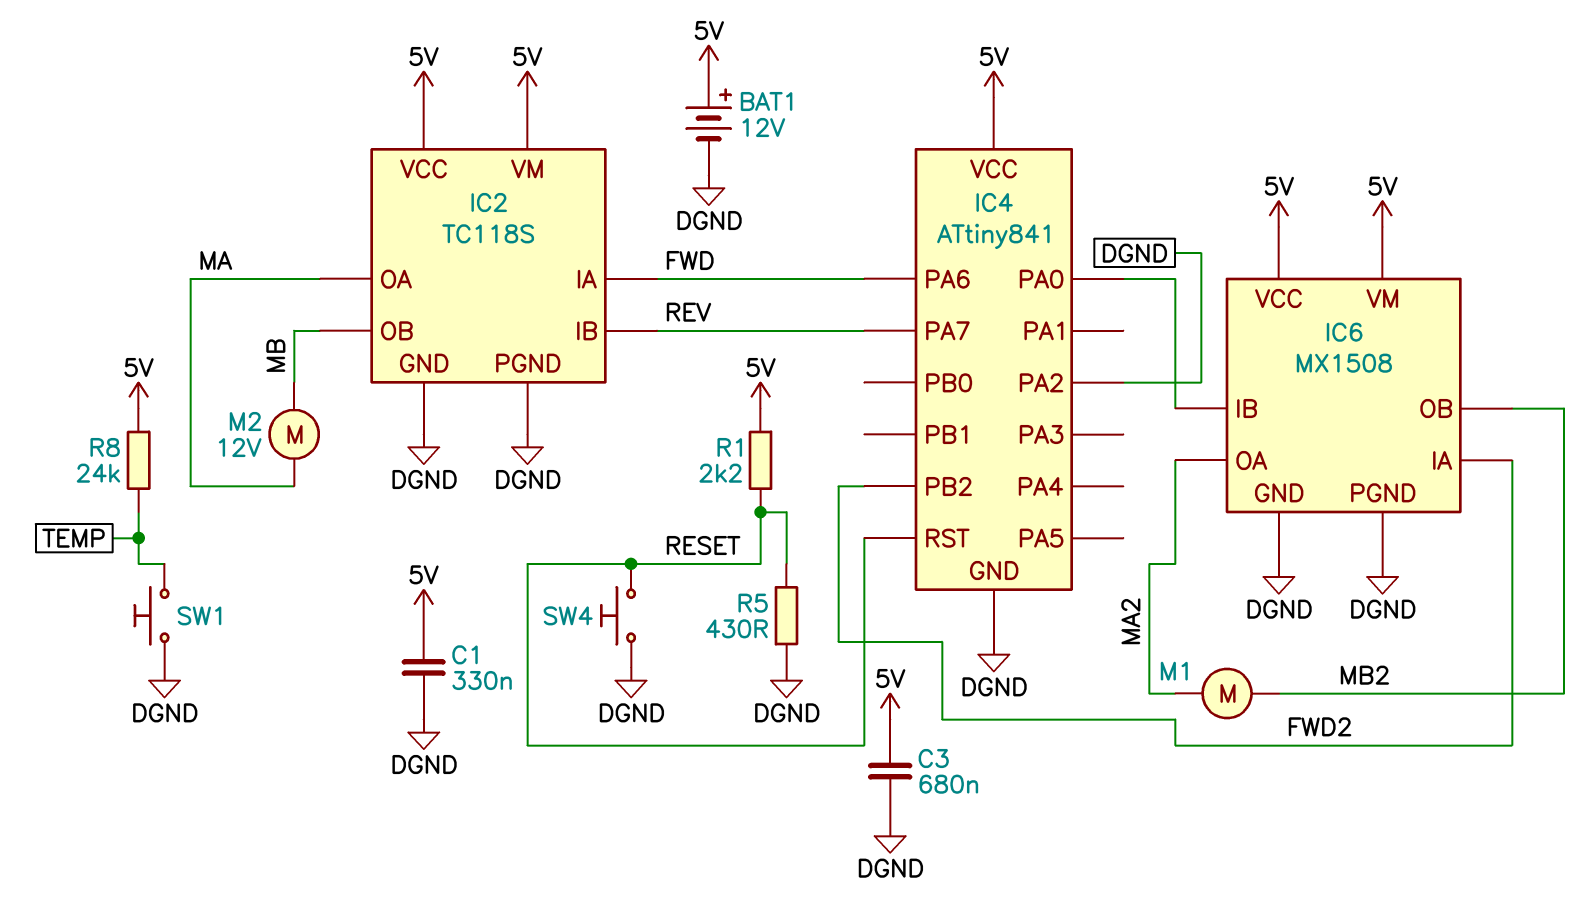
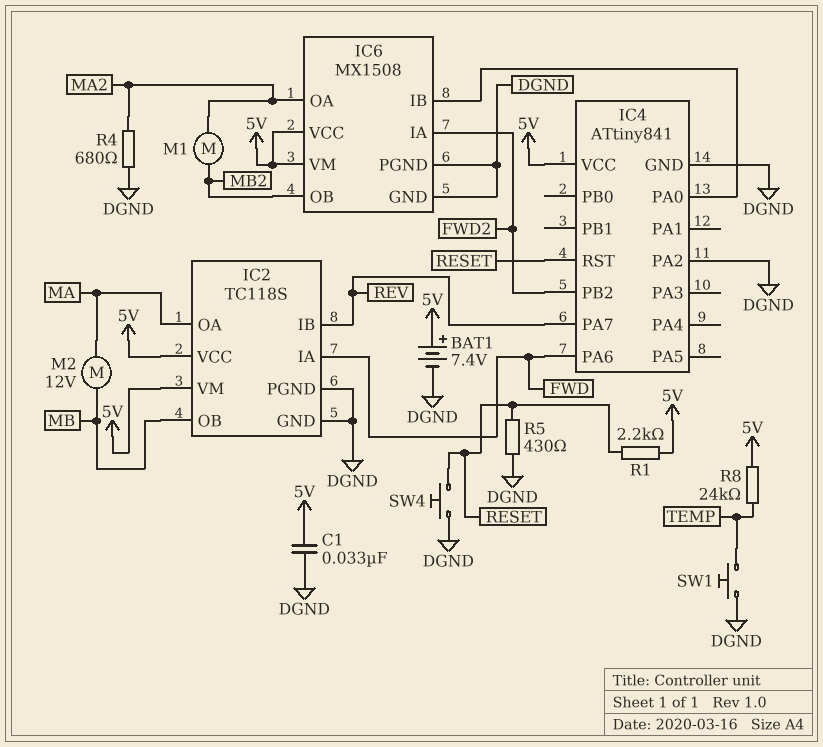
BAT1: 12V (plus 5V, minus DGND) -> 7.4V (plus 5V, minus DGND)
C1: 330nF (5V, DGND) -> 33nF (5V, DGND)
C3: 680nF (5V, DGND) -> none
R4: none -> 680 (DGND, MA2)

